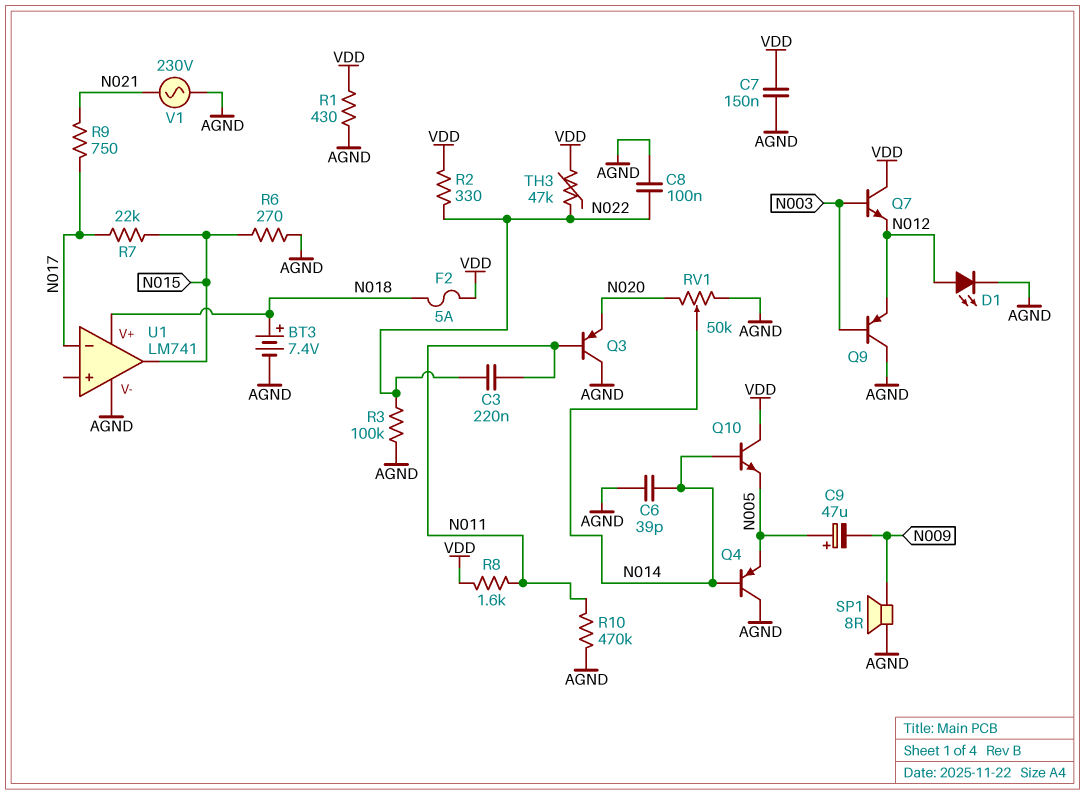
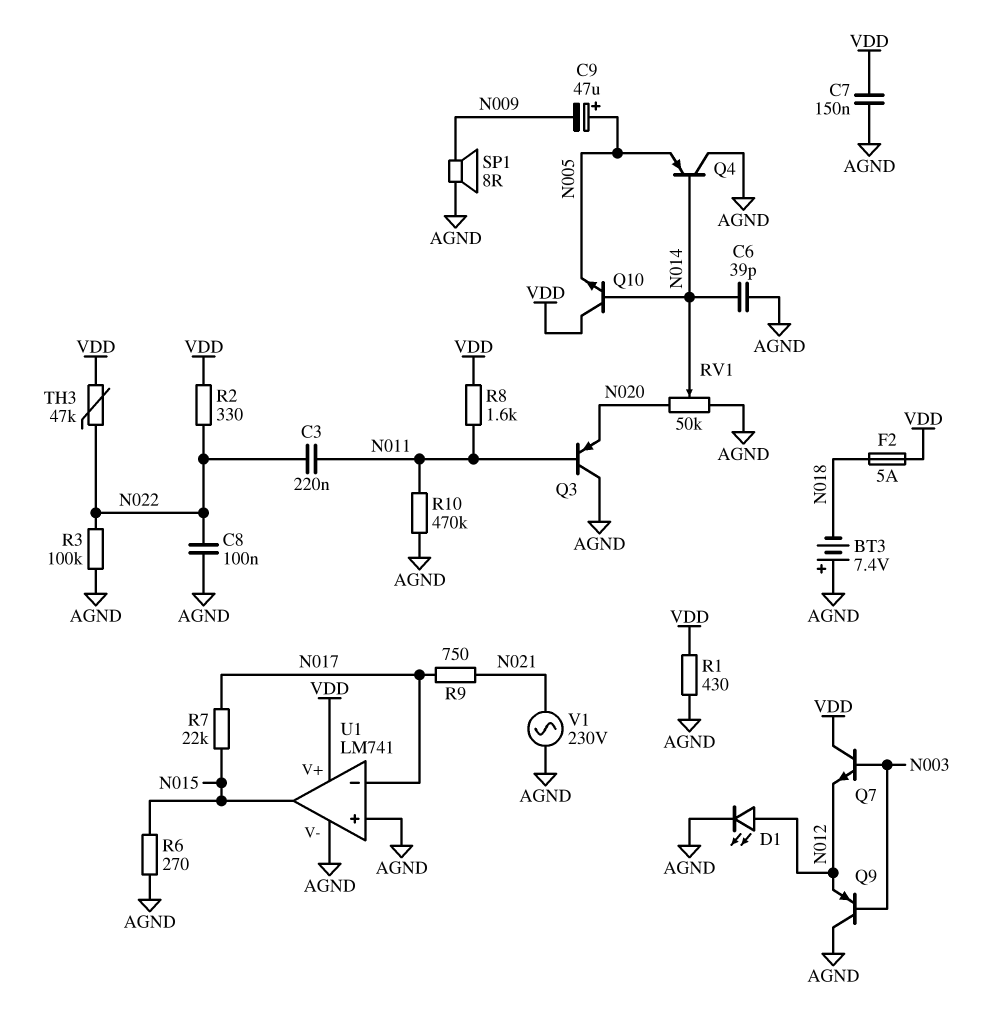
BT3: 7.4V (plus N018, minus AGND) -> 7.4V (plus AGND, minus N018)
U1 pin V+: N018 -> VDD
U1 pin in+: none -> AGND

